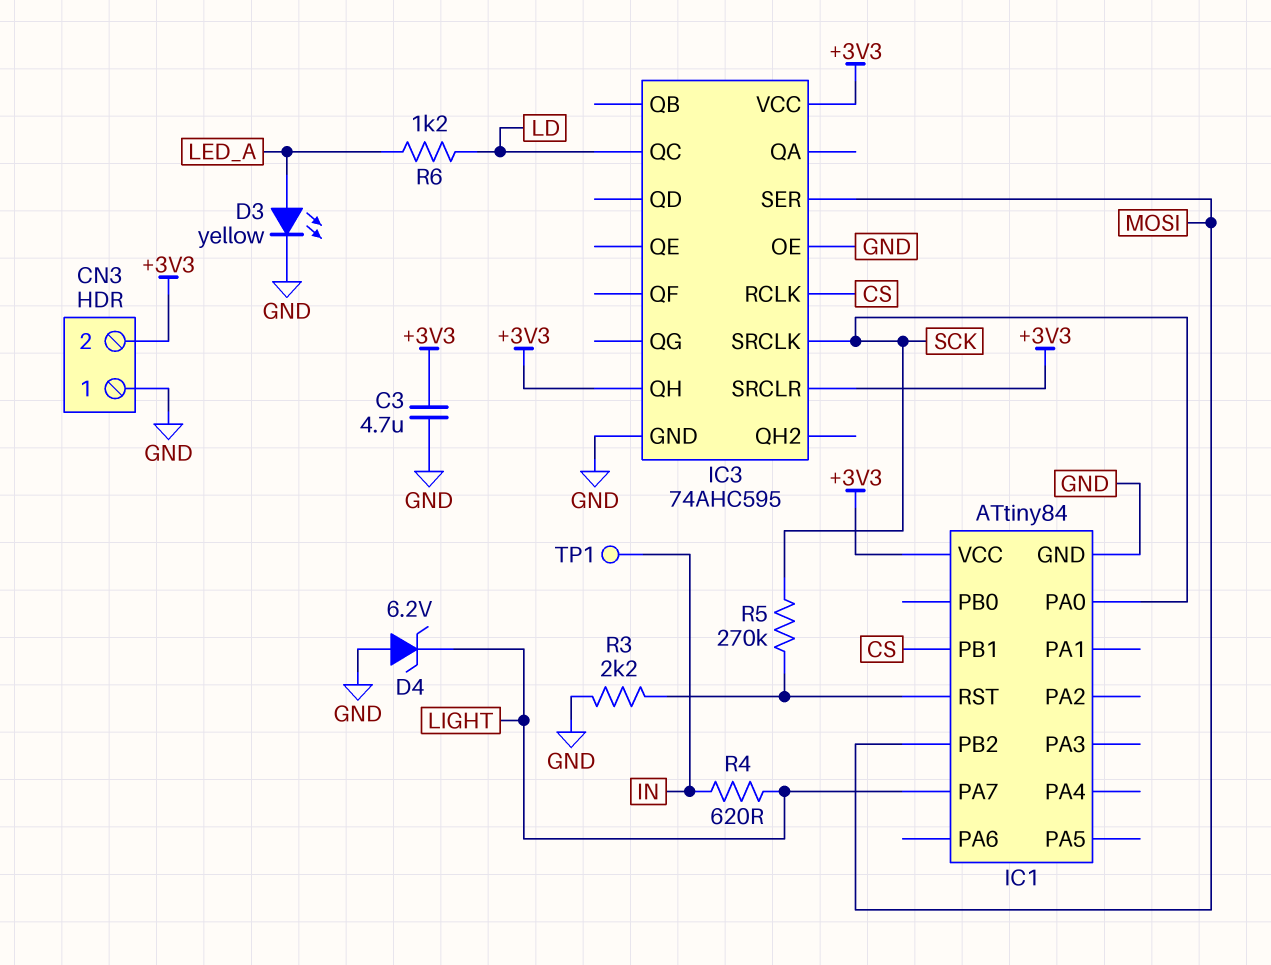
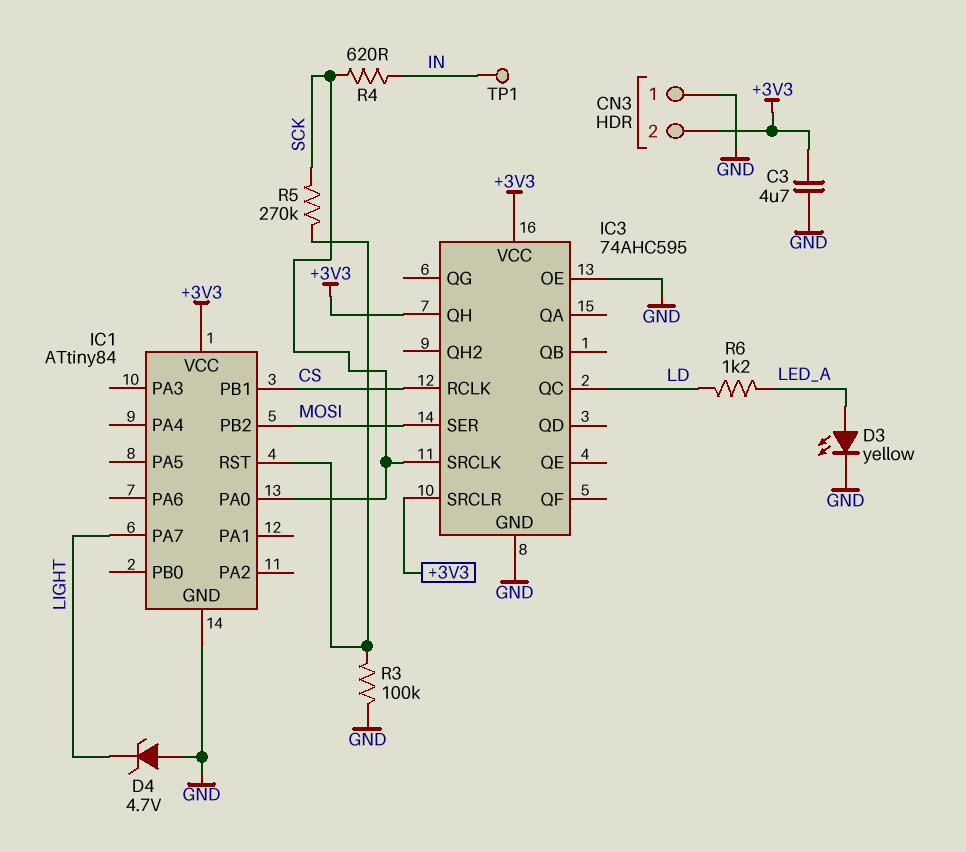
D4: zener 6.2V (A GND, K LIGHT) -> zener 4.7V (A GND, K LIGHT)
R3: 2.2k (GND, IC1/RST) -> 100k (GND, IC1/RST)
R4: 620 (IN, LIGHT) -> 620 (IN, SCK)

